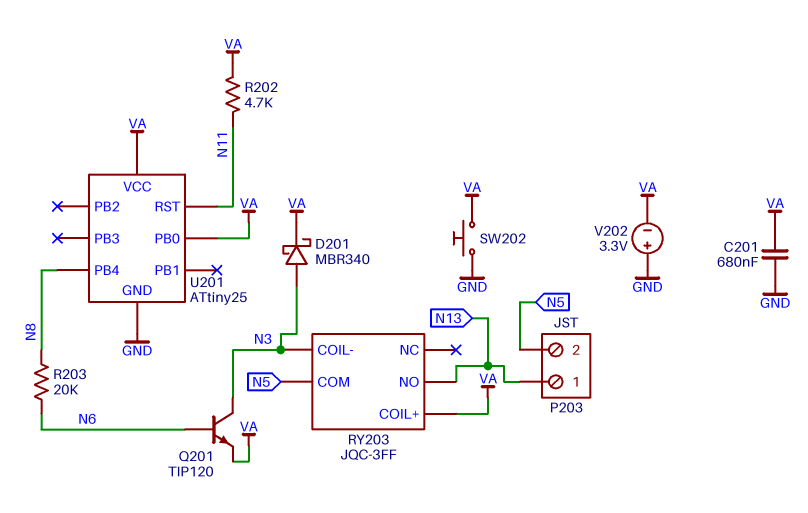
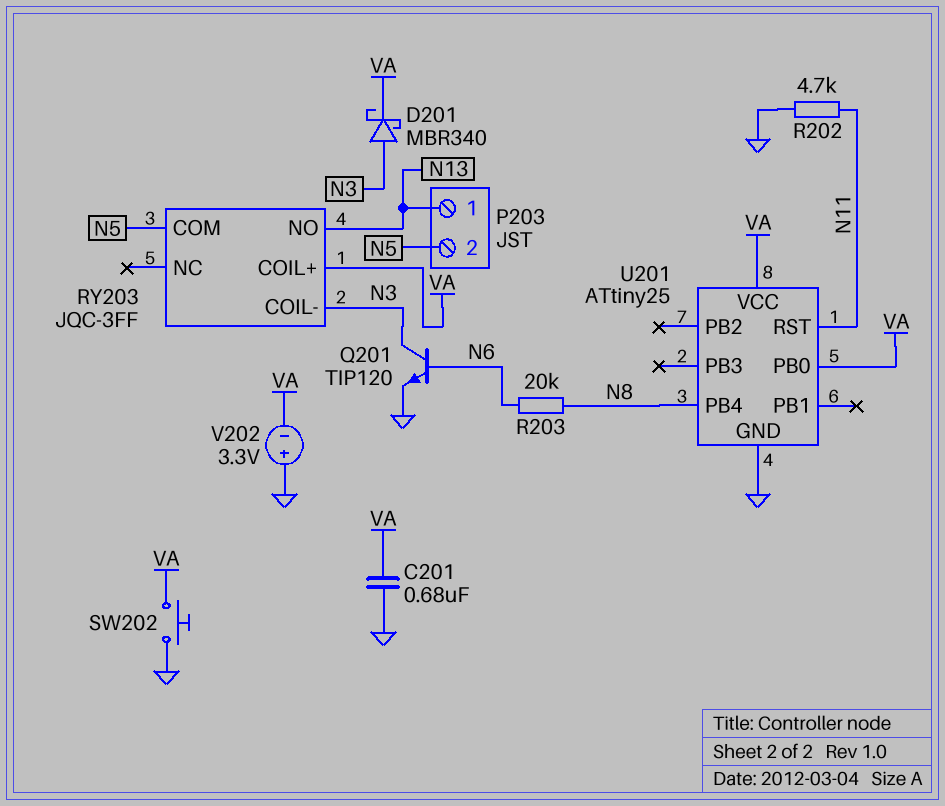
Q201: NPN TIP120 (B N6, C N3, E VA) -> NPN TIP120 (B N6, C N3, E GND)
R202: 4.7k (N11, VA) -> 4.7k (GND, N11)

